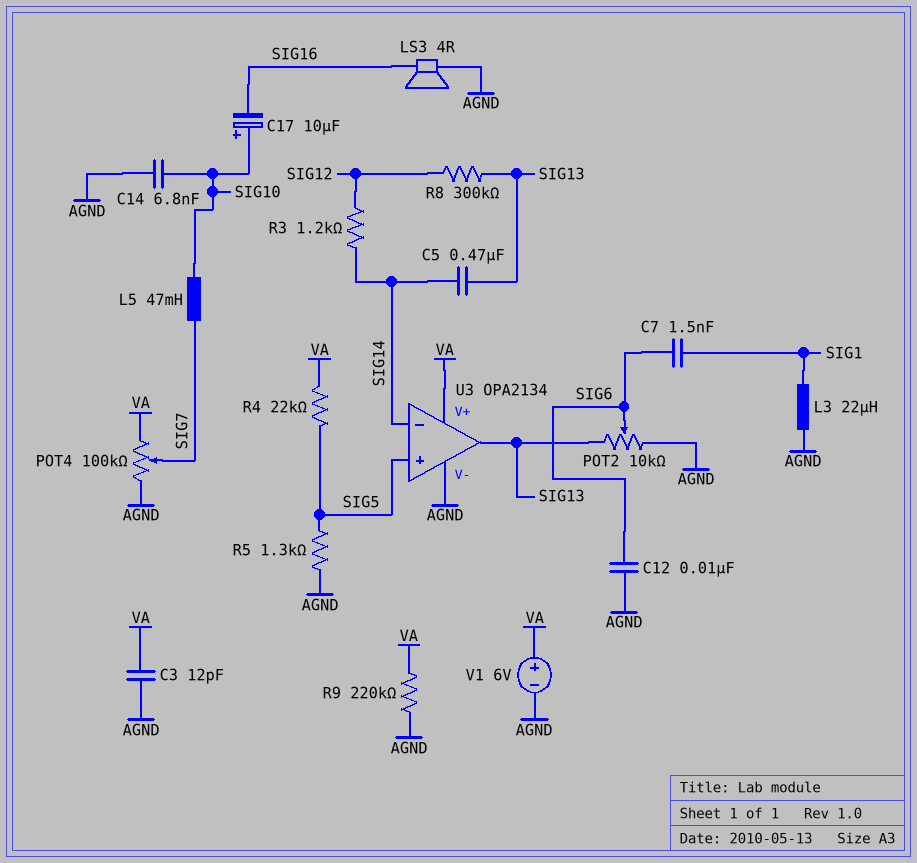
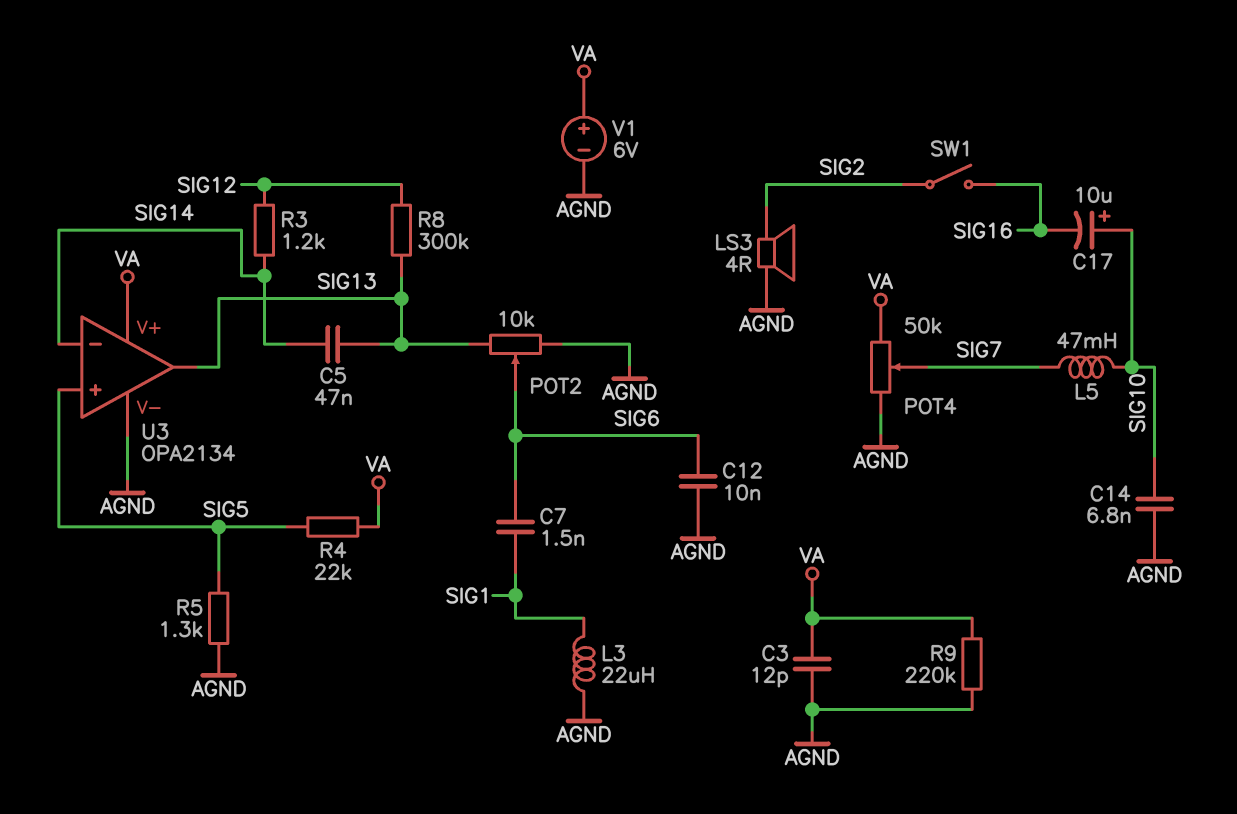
C5: 470nF (SIG13, SIG14) -> 47nF (SIG13, SIG14)
LS3: speaker 4R (AGND, SIG16) -> speaker 4R (AGND, SIG2)
POT4: 100k (AGND, VA, wiper SIG7) -> 50k (AGND, VA, wiper SIG7)
SW1: none -> switch (SIG2, SIG16)

